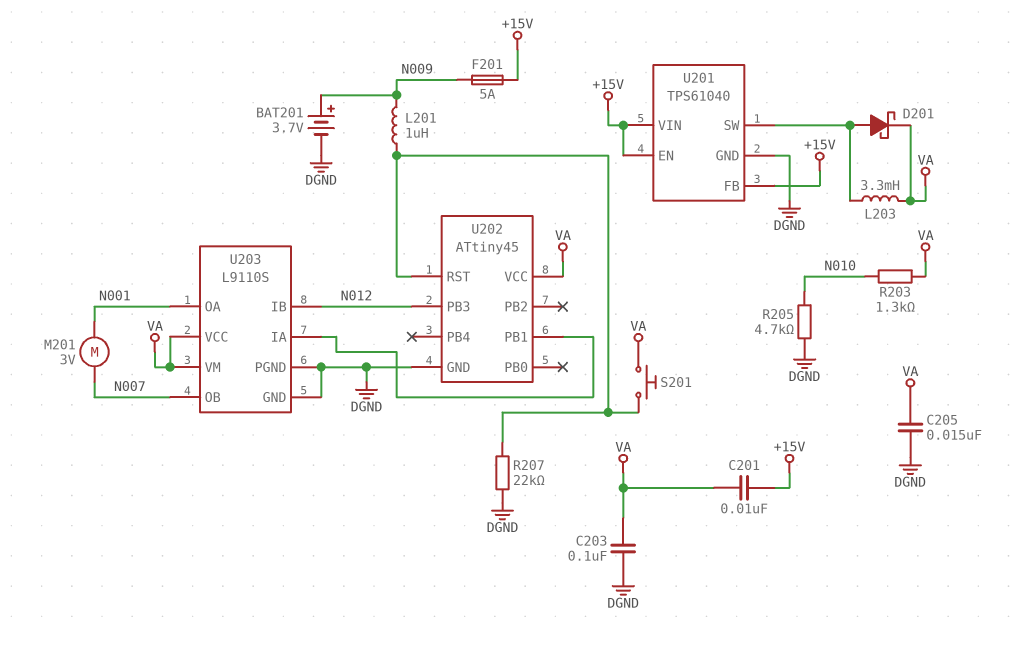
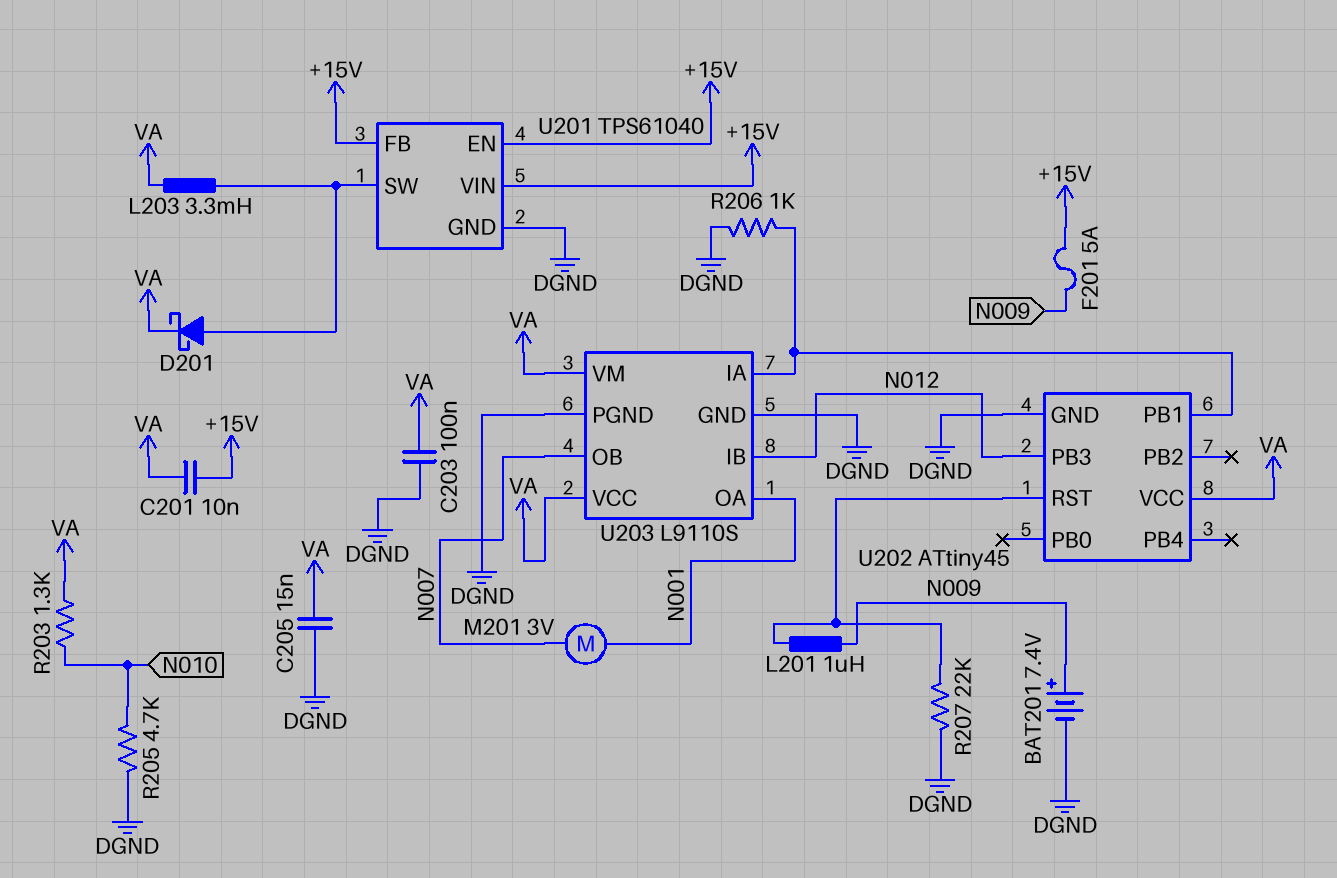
BAT201: 3.7V (plus N009, minus DGND) -> 7.4V (plus N009, minus DGND)
R206: none -> 1k (DGND, U202/PB1)
S201: button (U202/RST, VA) -> none

